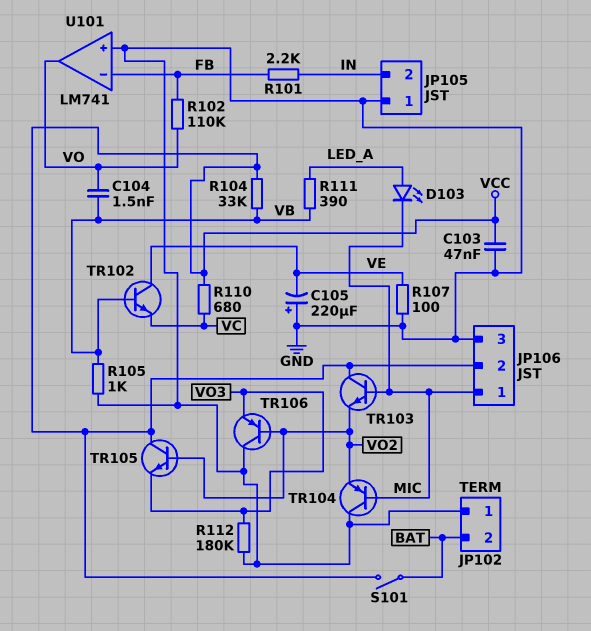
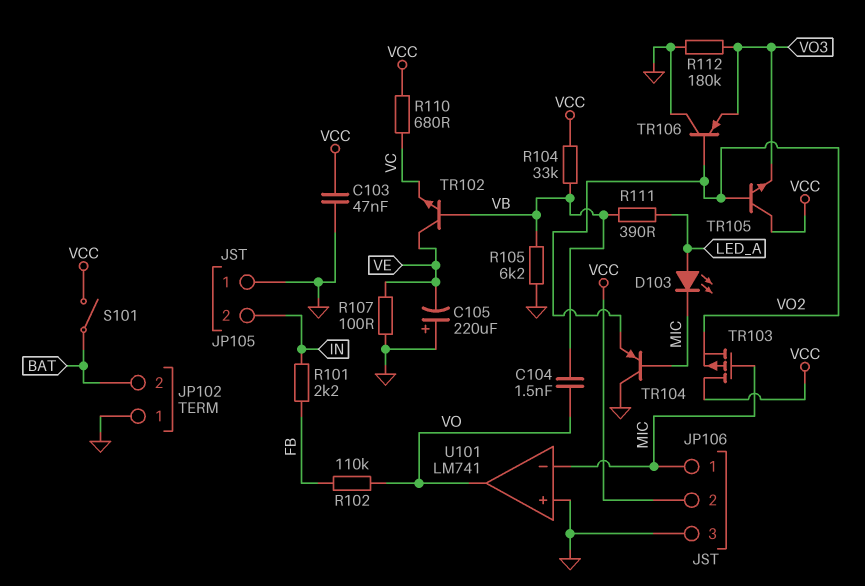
R105: 1k (GND, VB) -> 6.2k (GND, VB)
TR103: NPN (B MIC, C VCC, E VO2) -> PMOS (G MIC, D VCC, S VO2)
U101 pin in-: FB -> MIC

